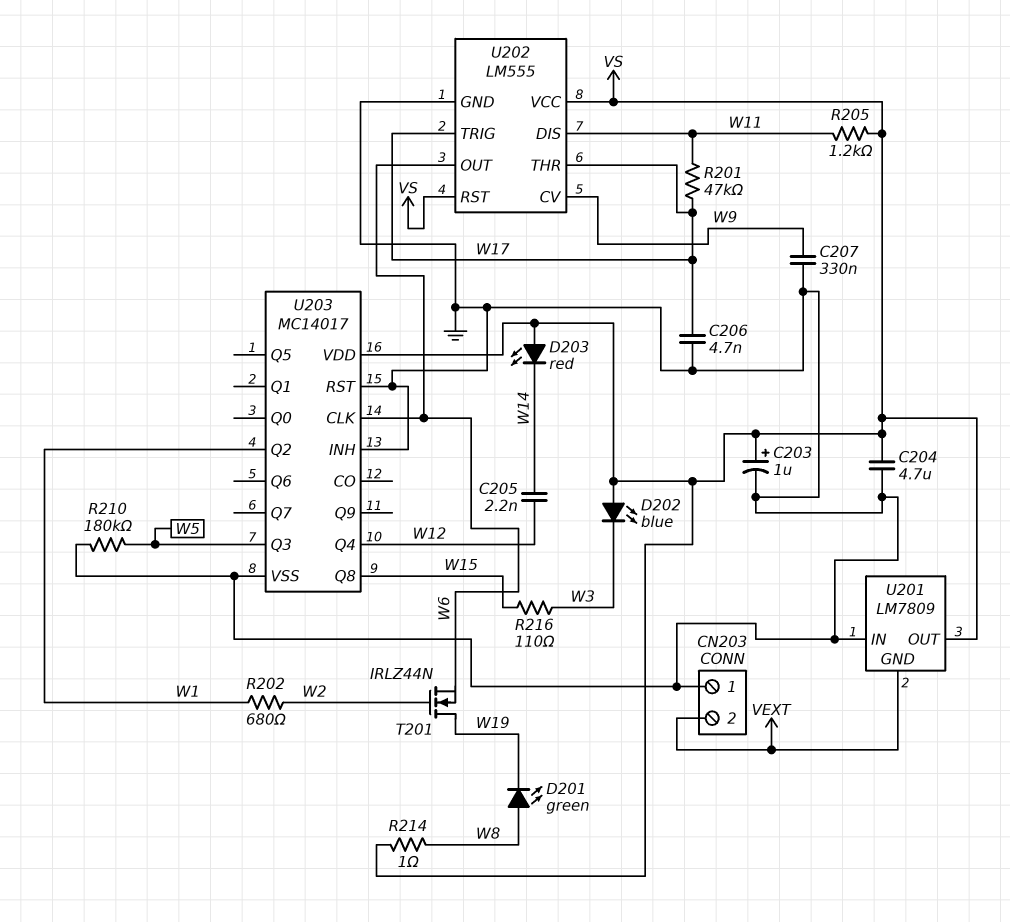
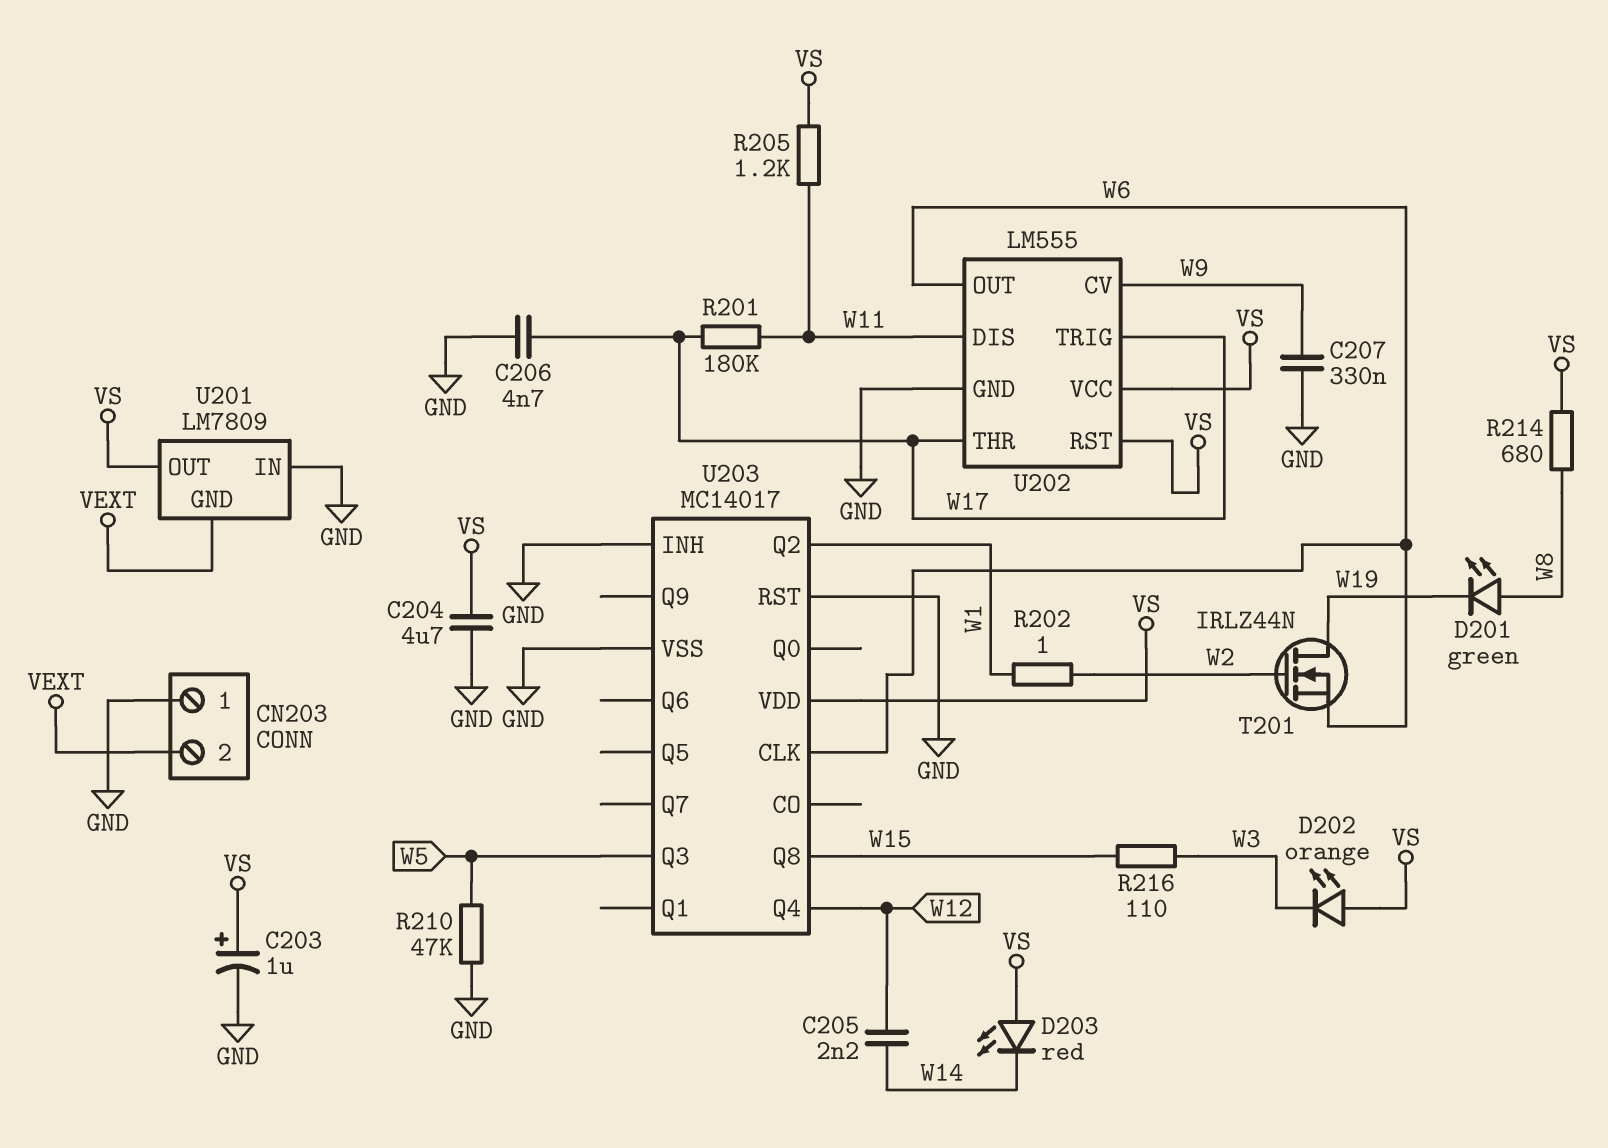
D202: LED blue (A VS, K W3) -> LED orange (A VS, K W3)
R201: 47k (W11, W17) -> 180k (W11, W17)
R202: 680 (W1, W2) -> 1 (W1, W2)
R210: 180k (GND, W5) -> 47k (GND, W5)
R214: 1 (VS, W8) -> 680 (VS, W8)

